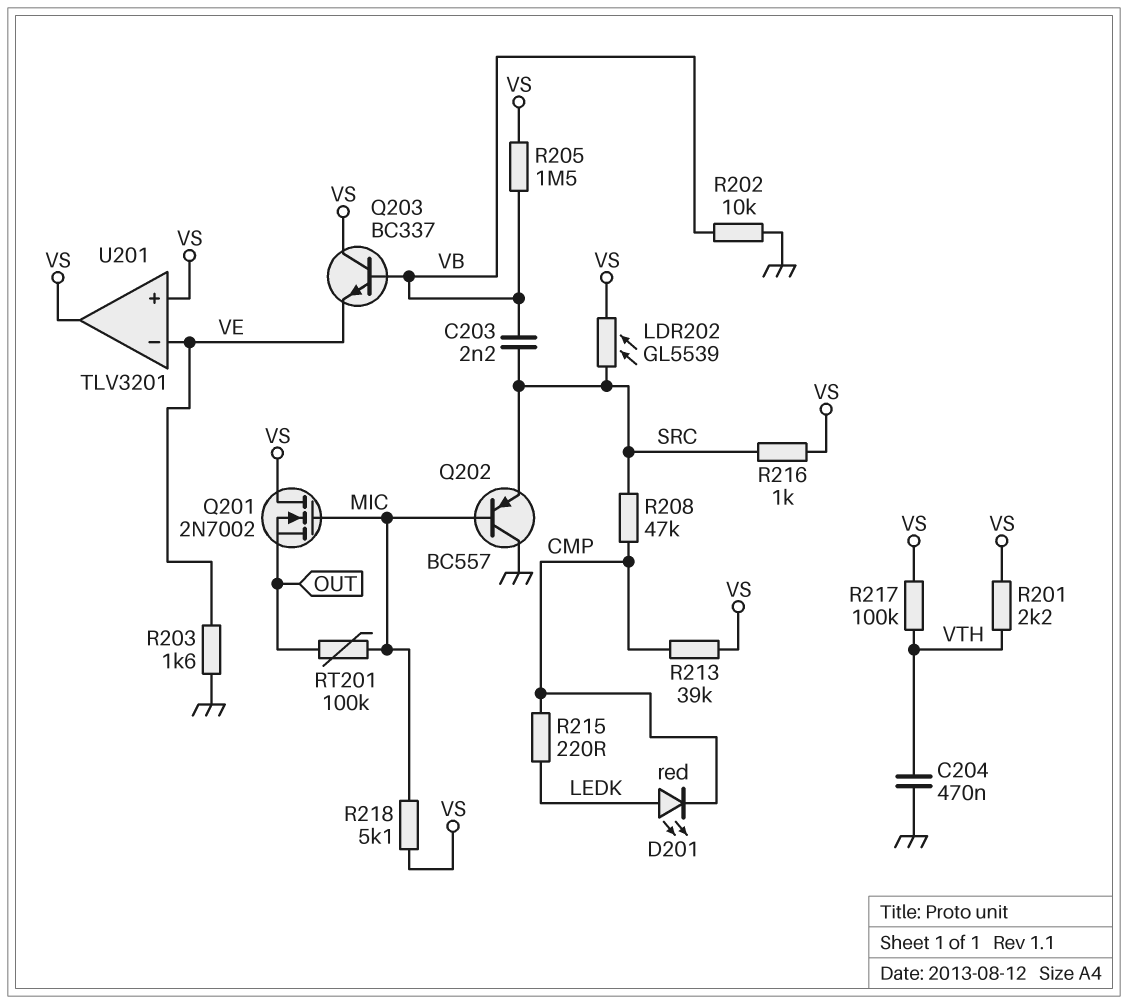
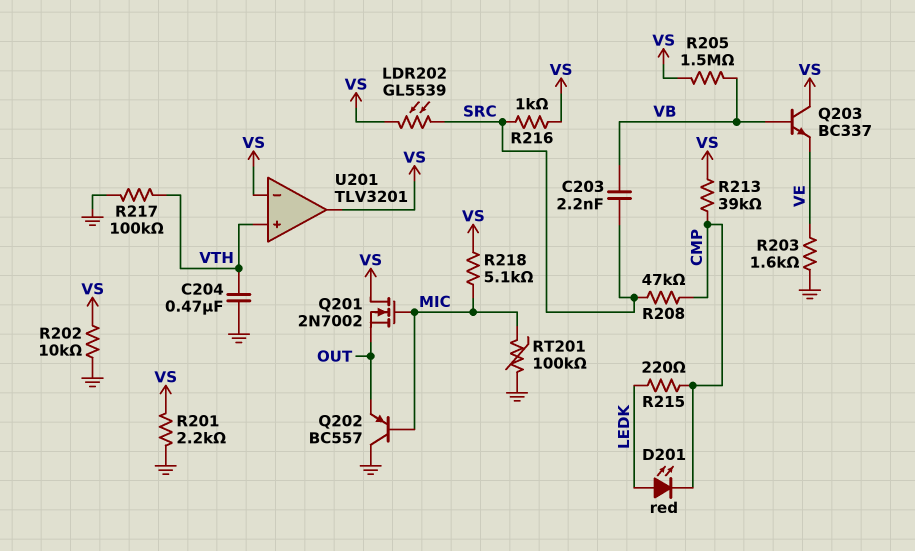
Q202: PNP BC557 (B MIC, C GND, E SRC) -> PNP BC557 (B MIC, C GND, E OUT)
R201: 2.2k (VS, VTH) -> 2.2k (GND, VS)
R202: 10k (GND, VB) -> 10k (GND, VS)
R217: 100k (VS, VTH) -> 100k (GND, VTH)
RT201: 100k (MIC, OUT) -> 100k (GND, MIC)
U201 pin in+: VS -> VTH
U201 pin in-: VE -> VS

